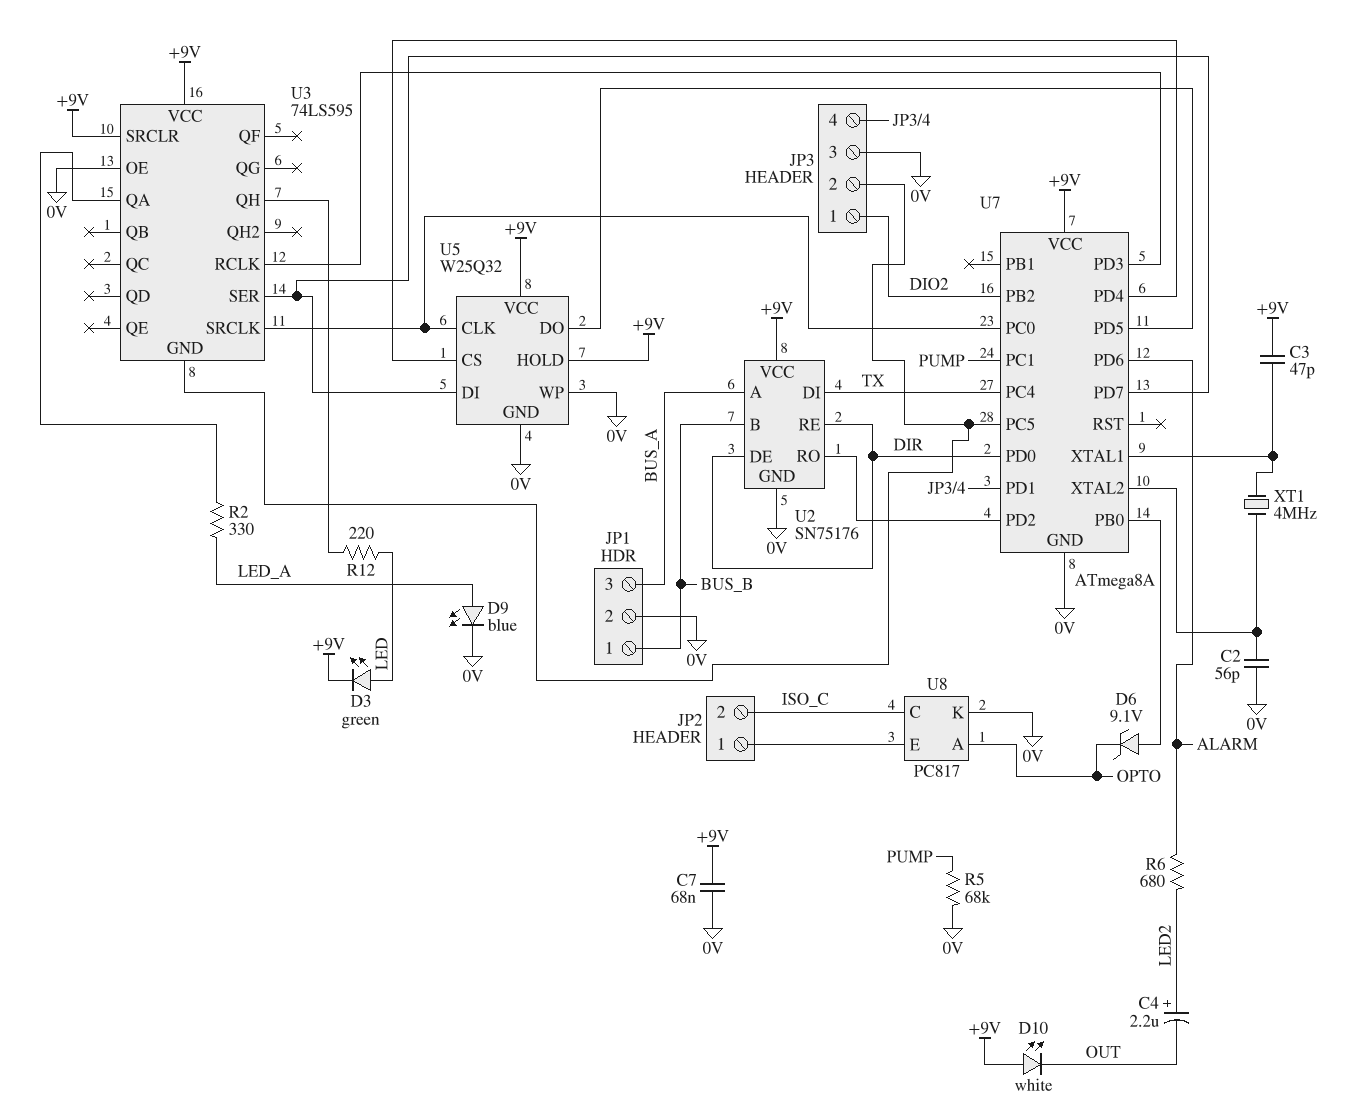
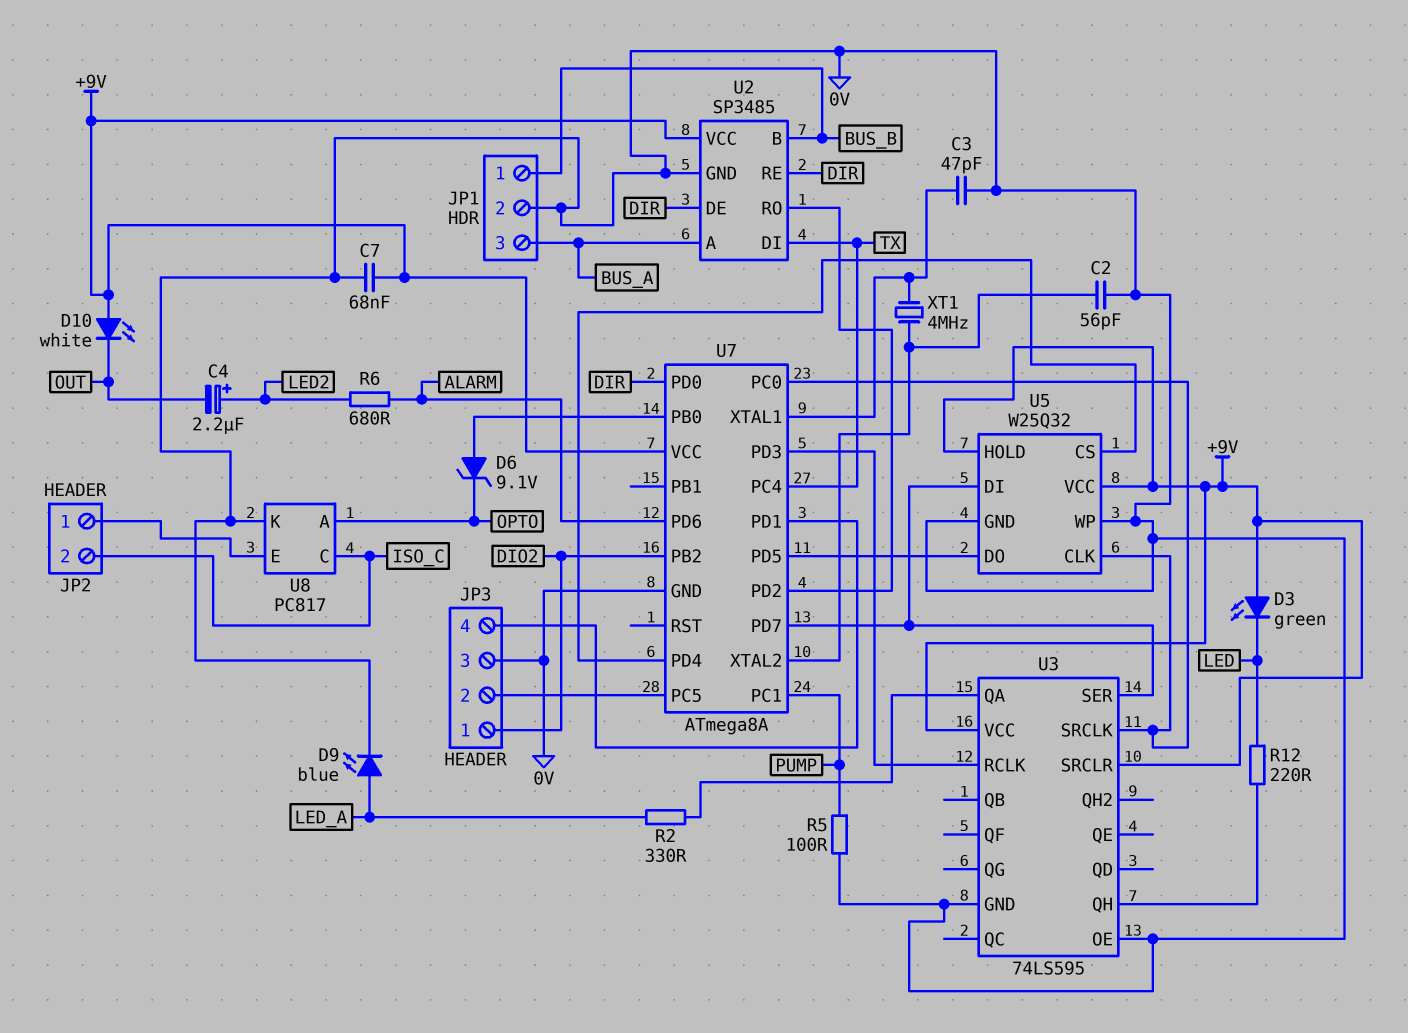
C3: 47pF (+9V, U7/XTAL1) -> 47pF (0V, U7/XTAL1)
D3: LED green (A LED, K +9V) -> LED green (A +9V, K LED)
R5: 68k (0V, PUMP) -> 100 (0V, PUMP)
U2: SN75176 -> SP3485
U3 pin GND: JP3/2 -> 0V

